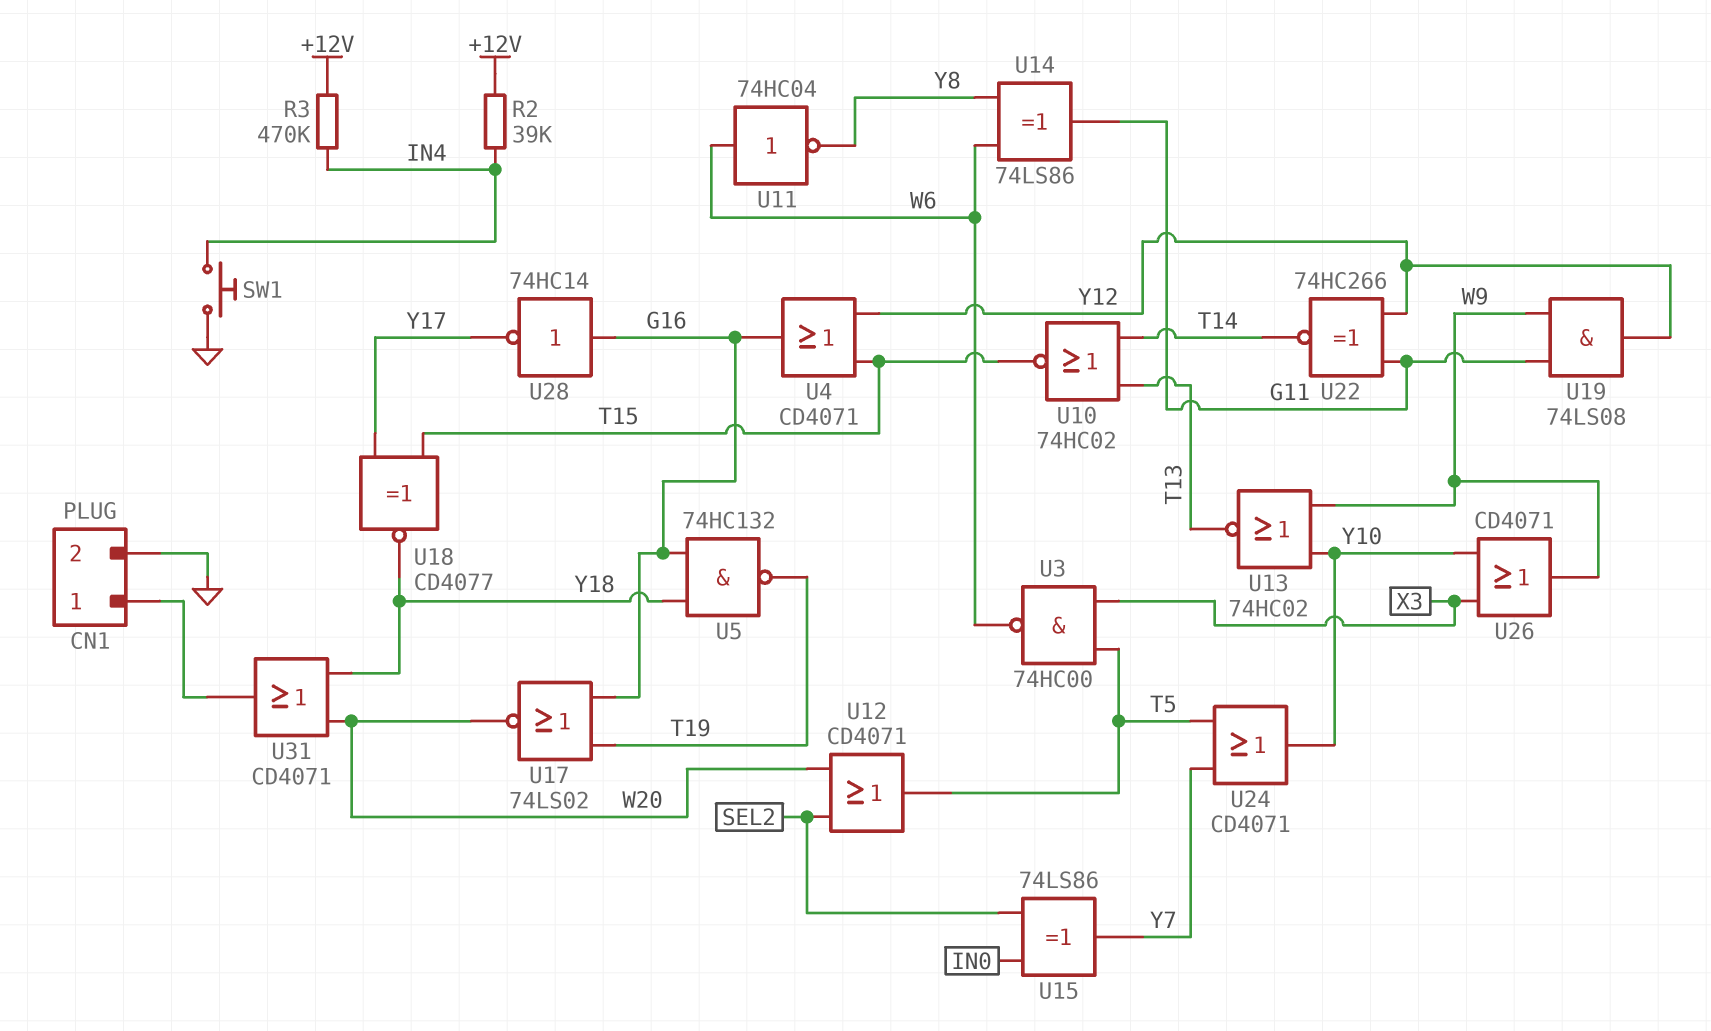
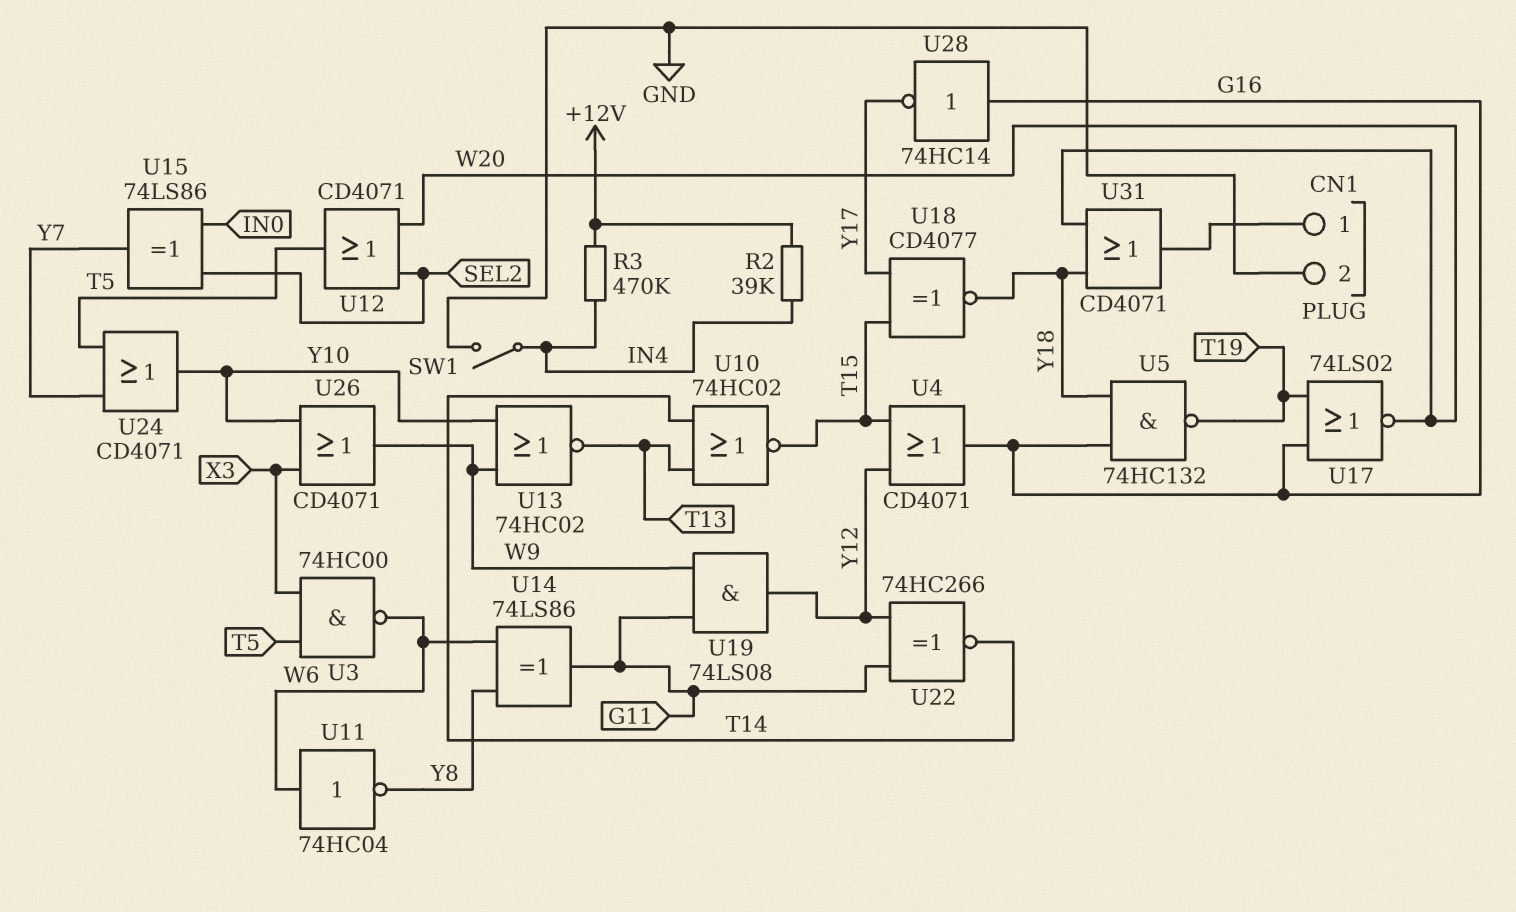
SW1: button (GND, IN4) -> switch (GND, IN4)

